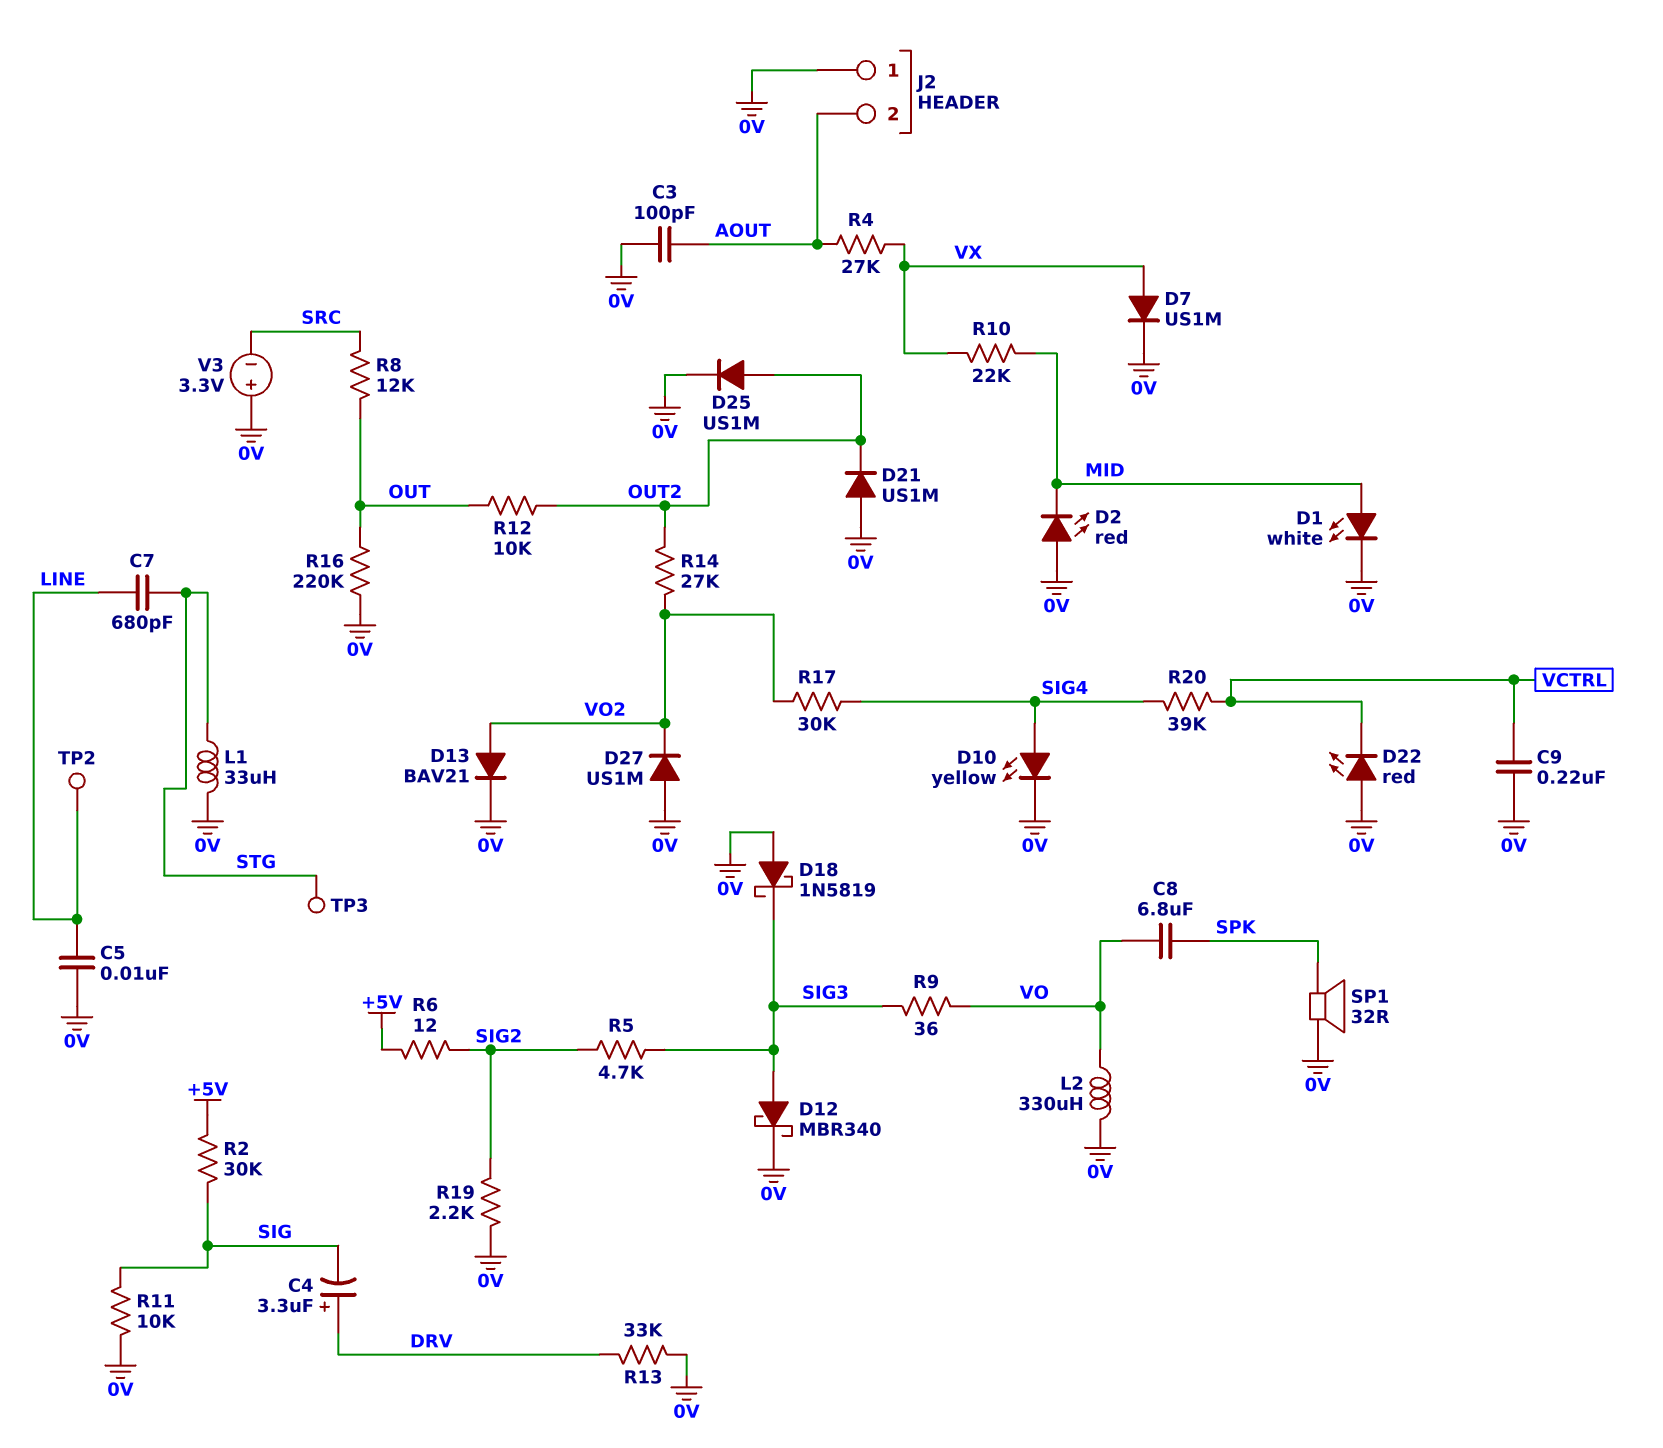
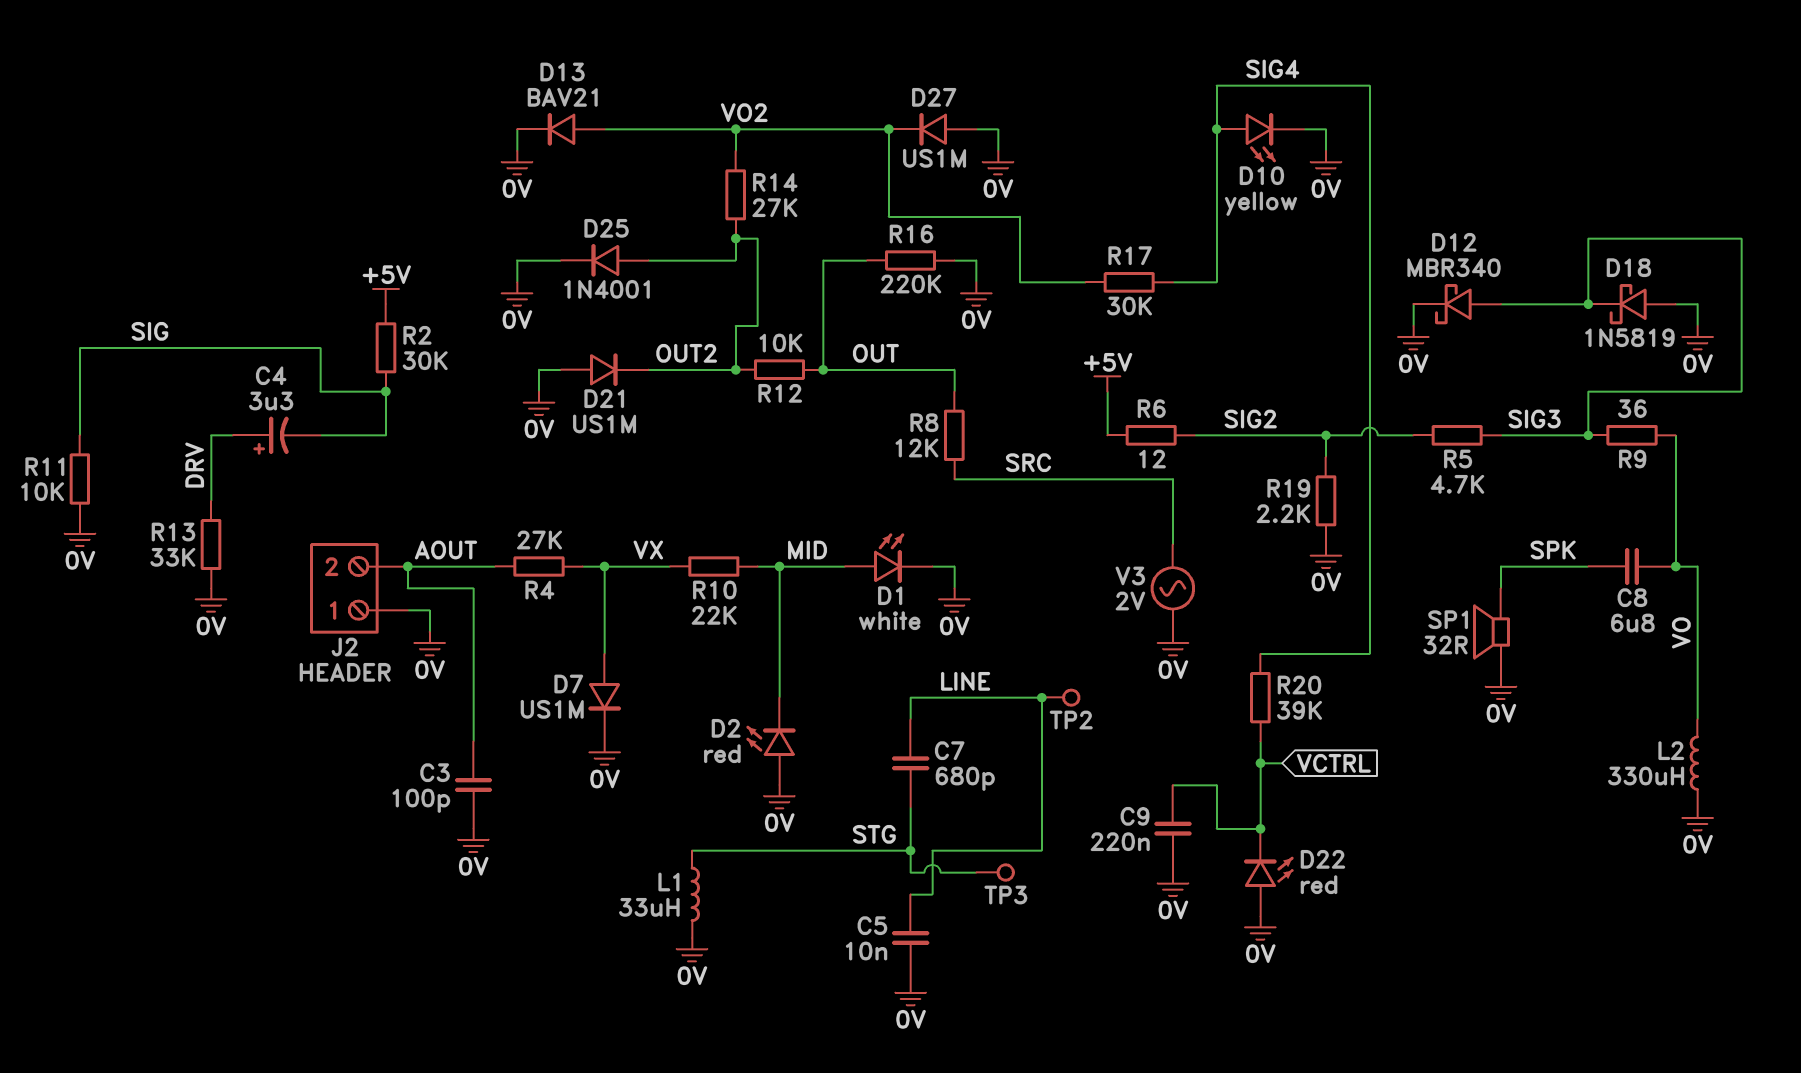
D25: diode US1M (A OUT2, K 0V) -> diode 1N4001 (A OUT2, K 0V)
V3: 3.3V (plus 0V, minus SRC) -> AC 2V (0V, SRC)

